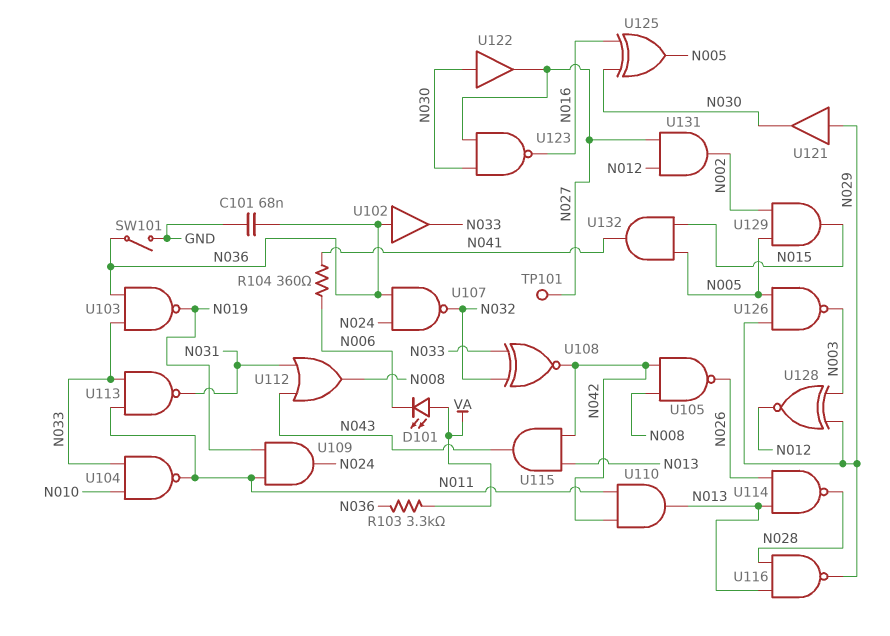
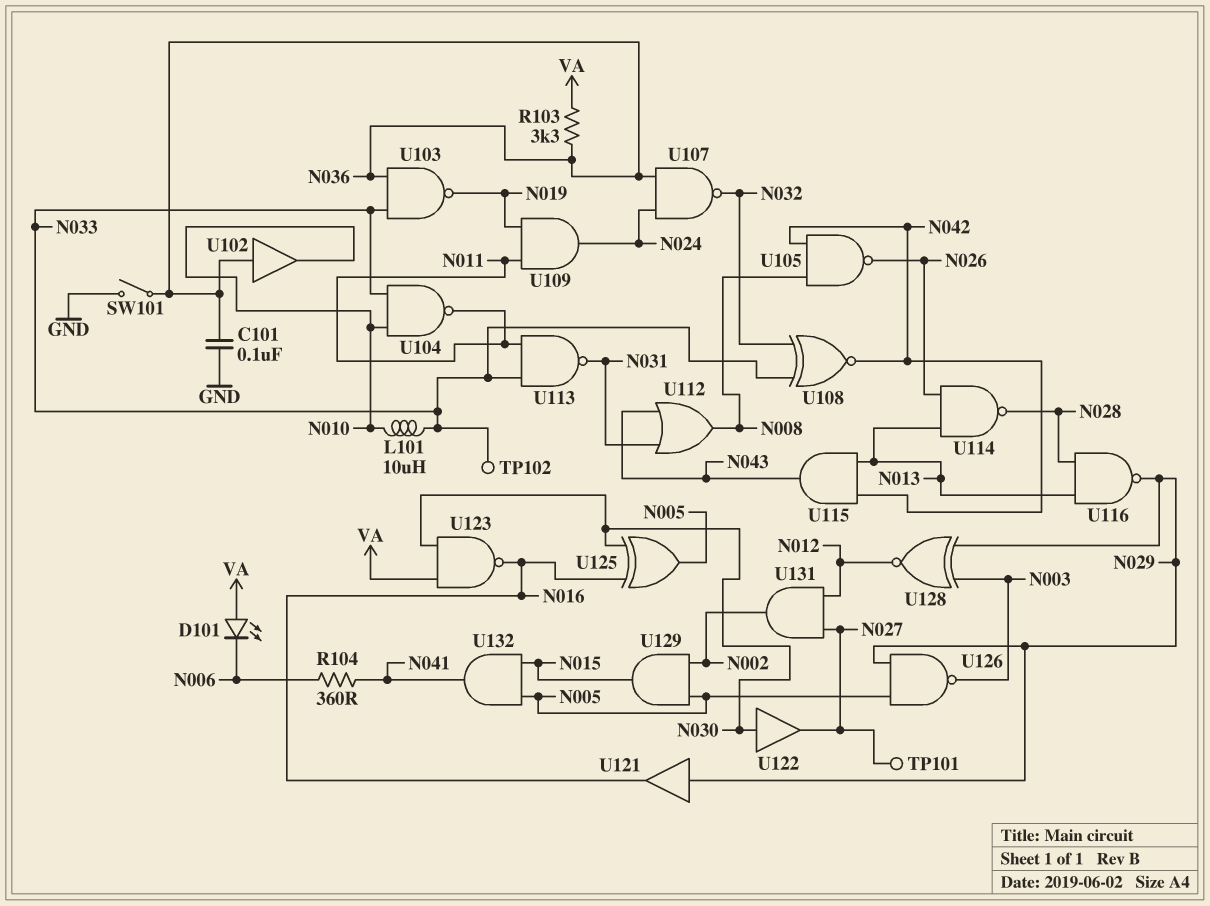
C101: 68nF (GND, N036) -> 100nF (GND, N036)
L101: none -> 10uH (N010, N033)
TP102: none -> test point (N033)
U102: buffer (in N036, out N033) -> buffer (in N036, out N010)
U110: AND (in N011, in N042, out N013) -> none
U121: buffer (in N029, out N030) -> buffer (in N029, out N016)
U123: NAND (in N027, in N030, out N016) -> NAND (in N030, in VA, out N016)

